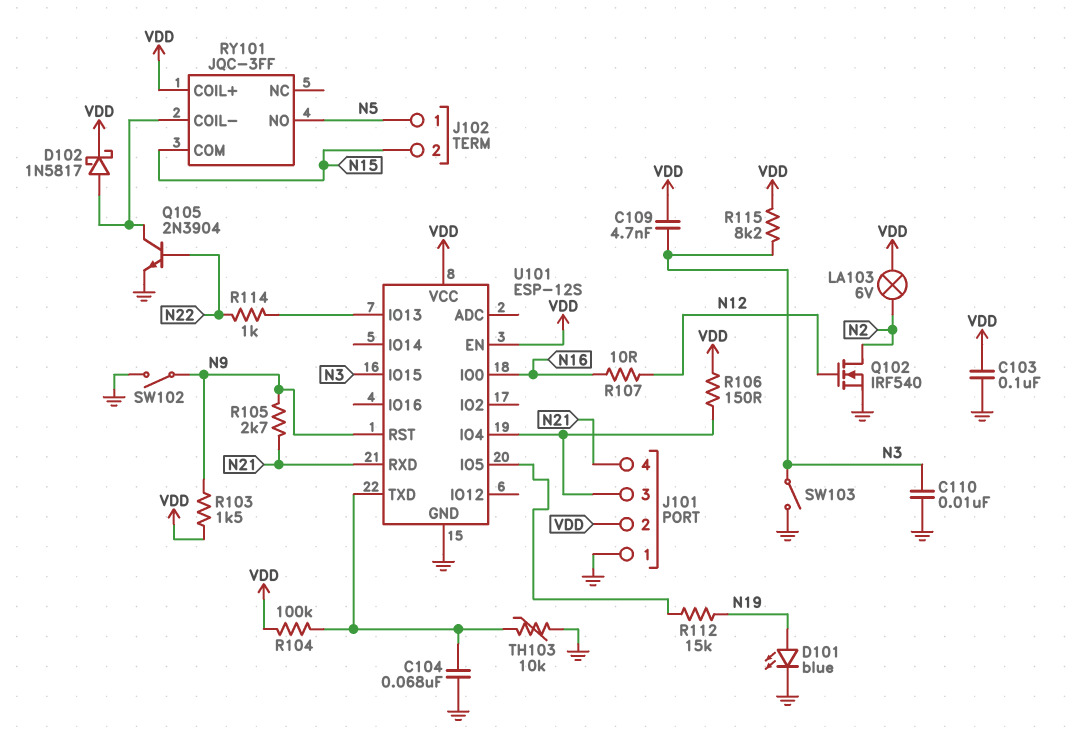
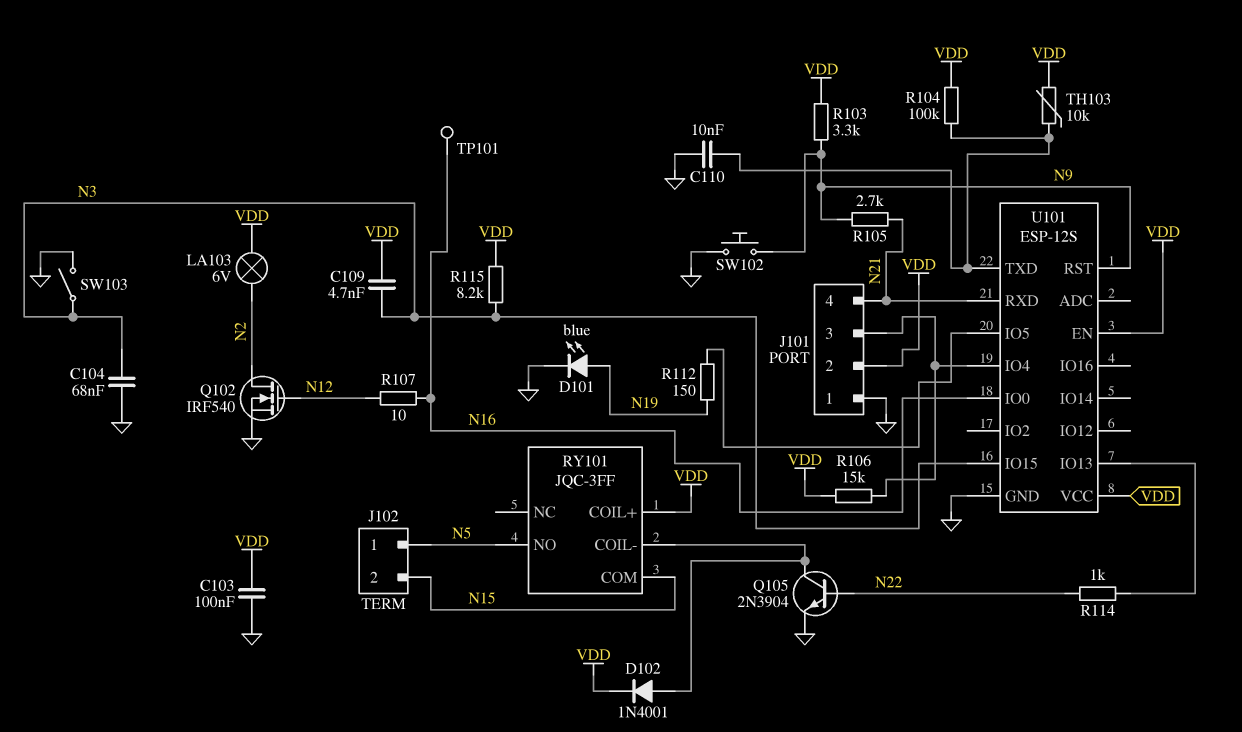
C104: 68nF (GND, U101/TXD) -> 68nF (GND, N3)
C110: 10nF (GND, N3) -> 10nF (GND, U101/TXD)
D102: schottky 1N5817 (A RY101/COIL-, K VDD) -> diode 1N4001 (A RY101/COIL-, K VDD)
R103: 1.5k (N9, VDD) -> 3.3k (N9, VDD)
R106: 150 (J101/3, VDD) -> 15k (J101/3, VDD)
R112: 15k (N19, U101/IO5) -> 150 (N19, U101/IO5)
SW102: switch (GND, N9) -> button (GND, N9)
TH103: 10k (GND, U101/TXD) -> 10k (U101/TXD, VDD)
TP101: none -> test point (N16)

